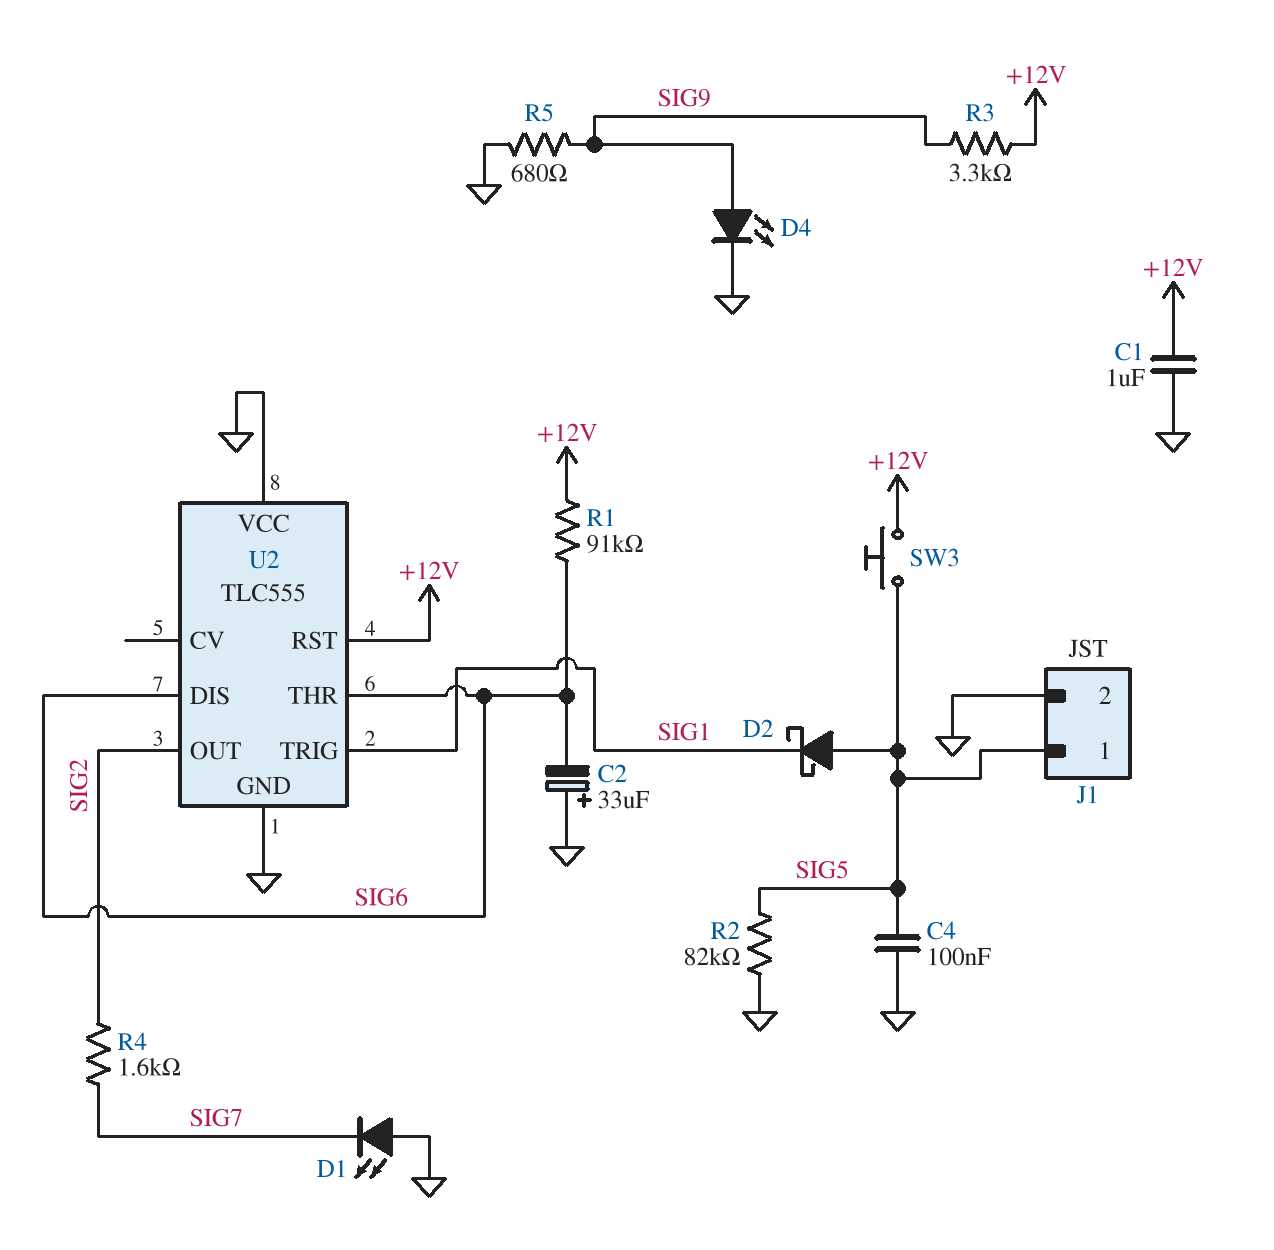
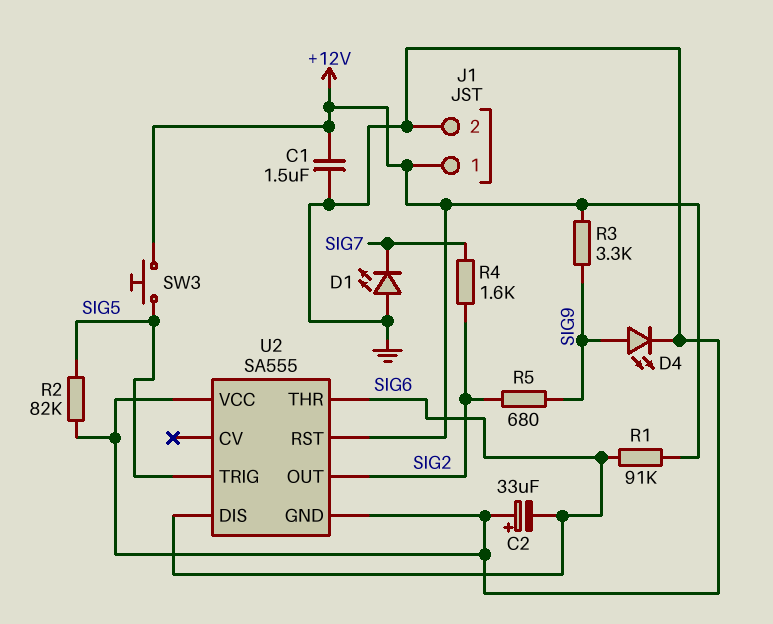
C1: 1uF (+12V, GND) -> 1.5uF (+12V, GND)
C4: 100nF (GND, SIG5) -> none
D2: schottky (A SIG5, K SIG1) -> none
J1 pin 1: SIG5 -> +12V
R5: 680 (GND, SIG9) -> 680 (SIG2, SIG9)
U2: TLC555 -> SA555
U2 pin TRIG: SIG1 -> SIG5

